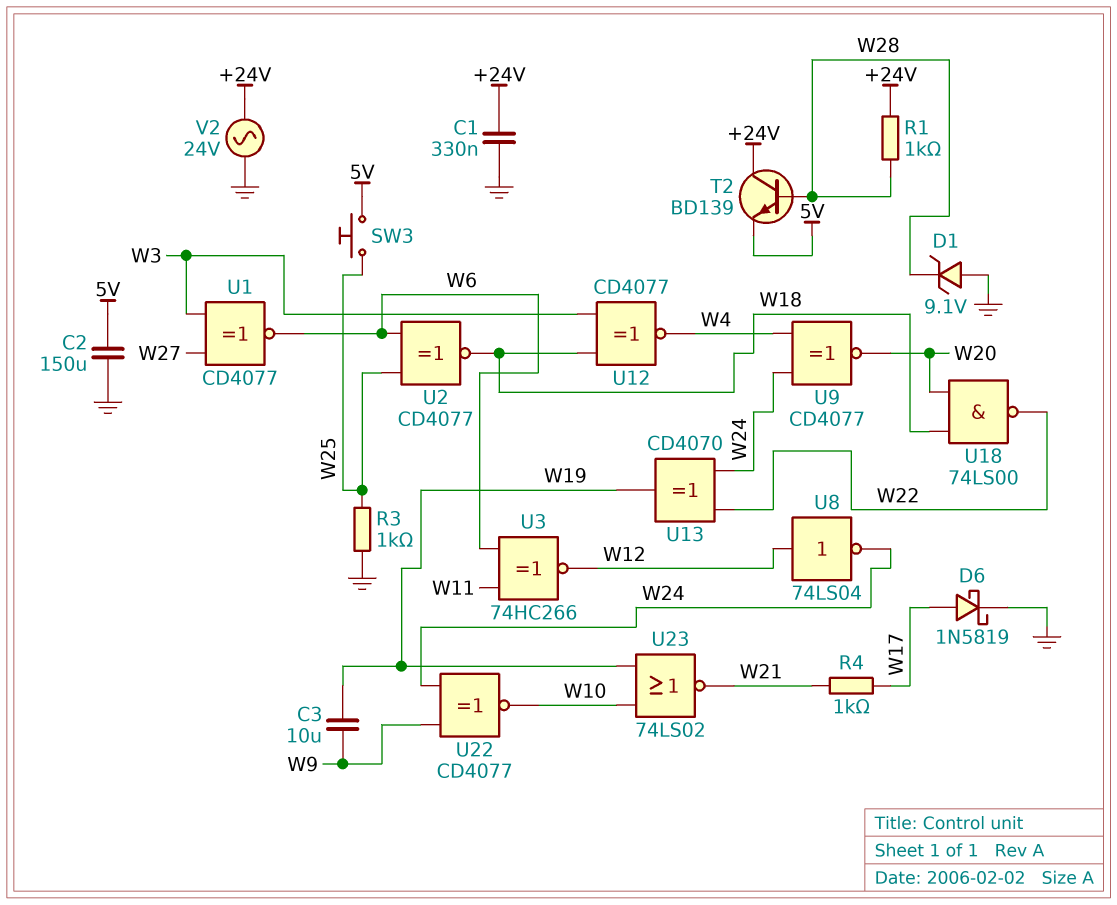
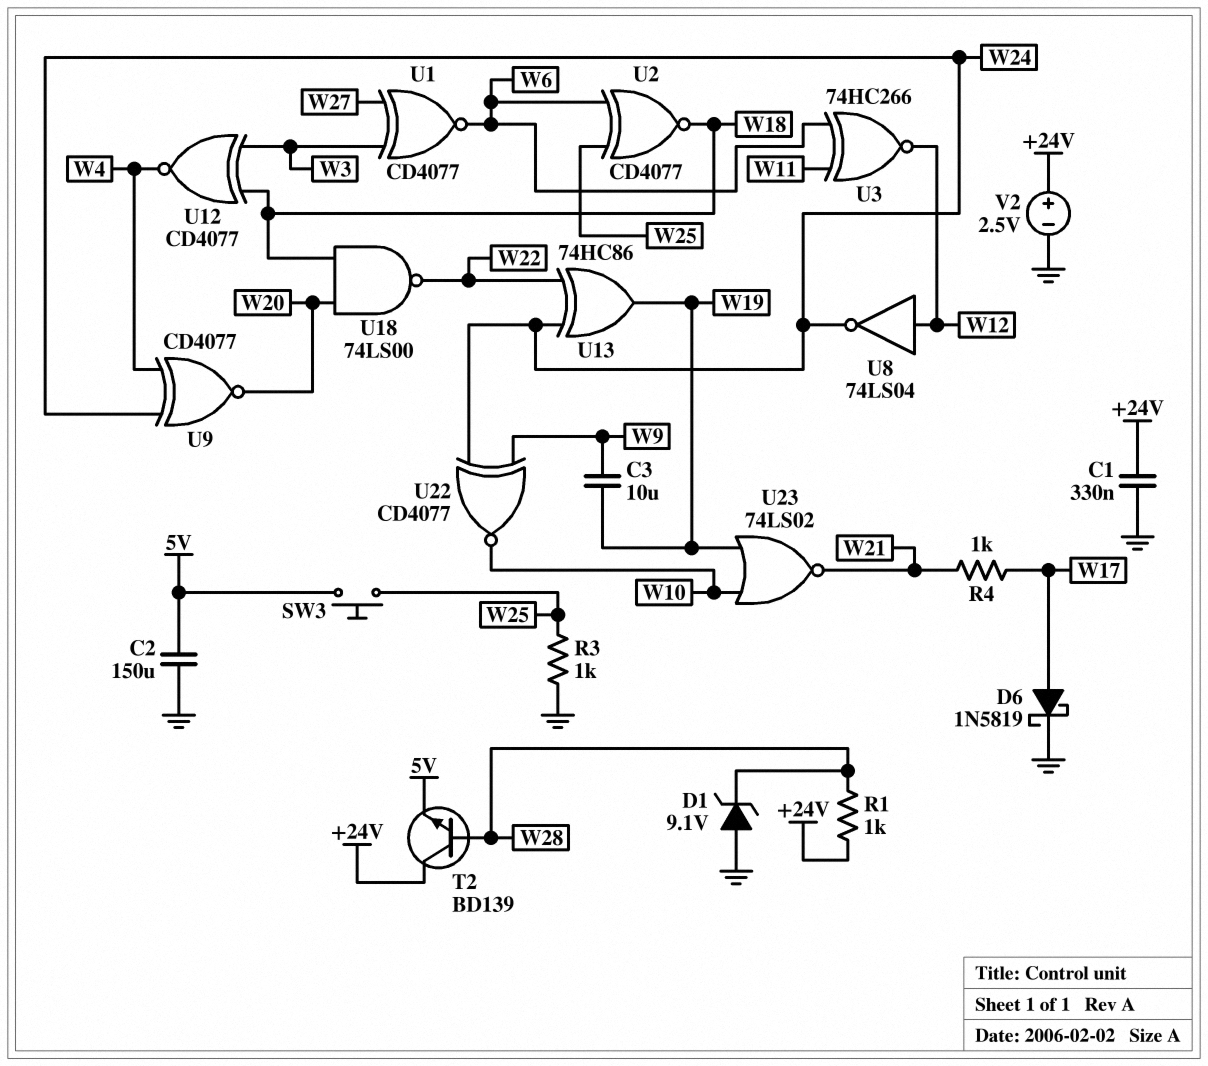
U13: XOR CD4070 (in W22, in W24, out W19) -> XOR 74HC86 (in W22, in W24, out W19)
V2: AC 24V (+24V, GND) -> 2.5V (plus +24V, minus GND)

